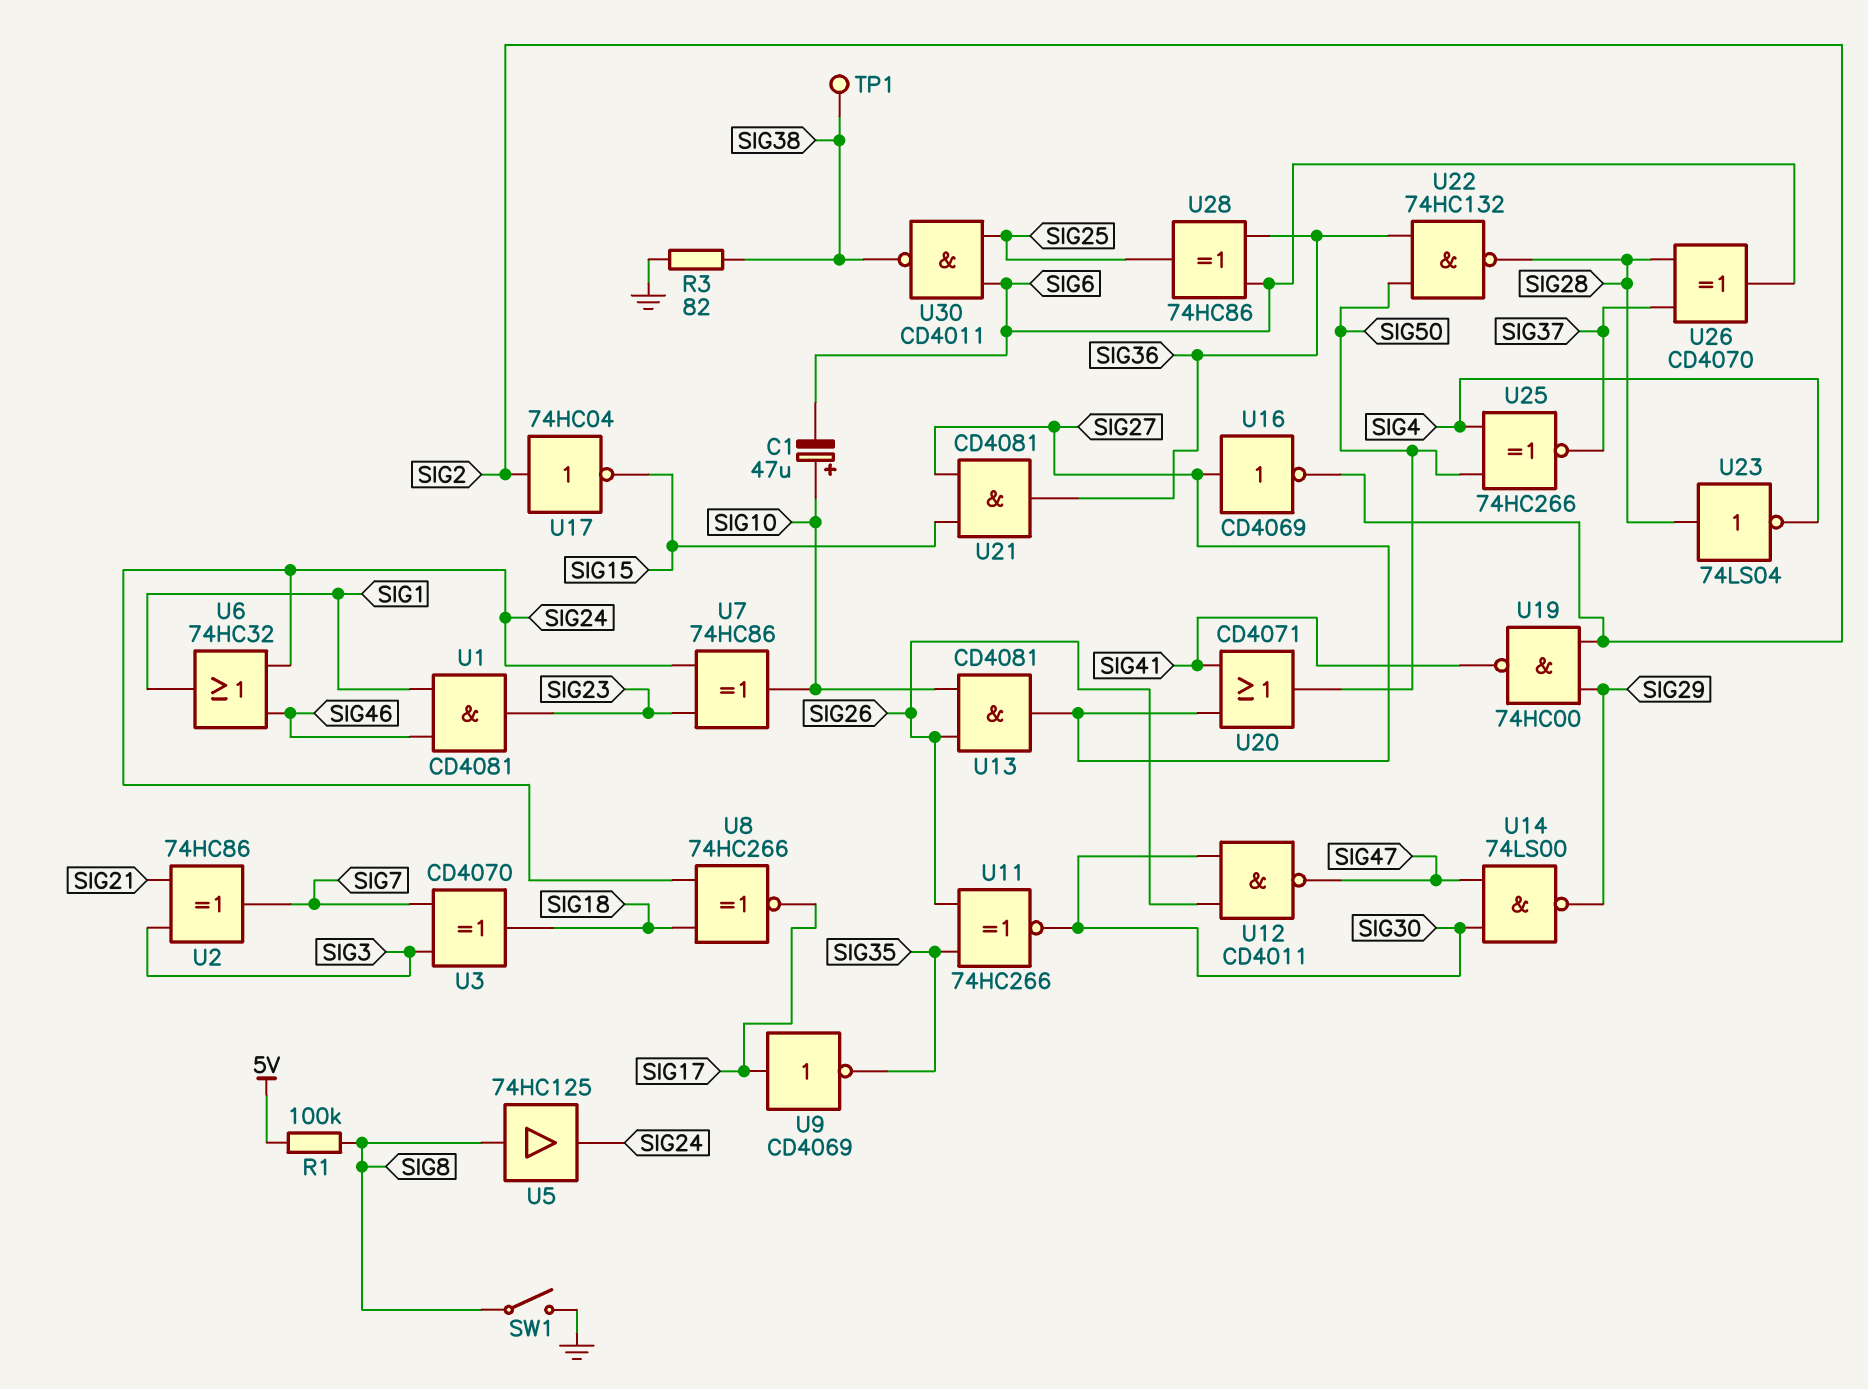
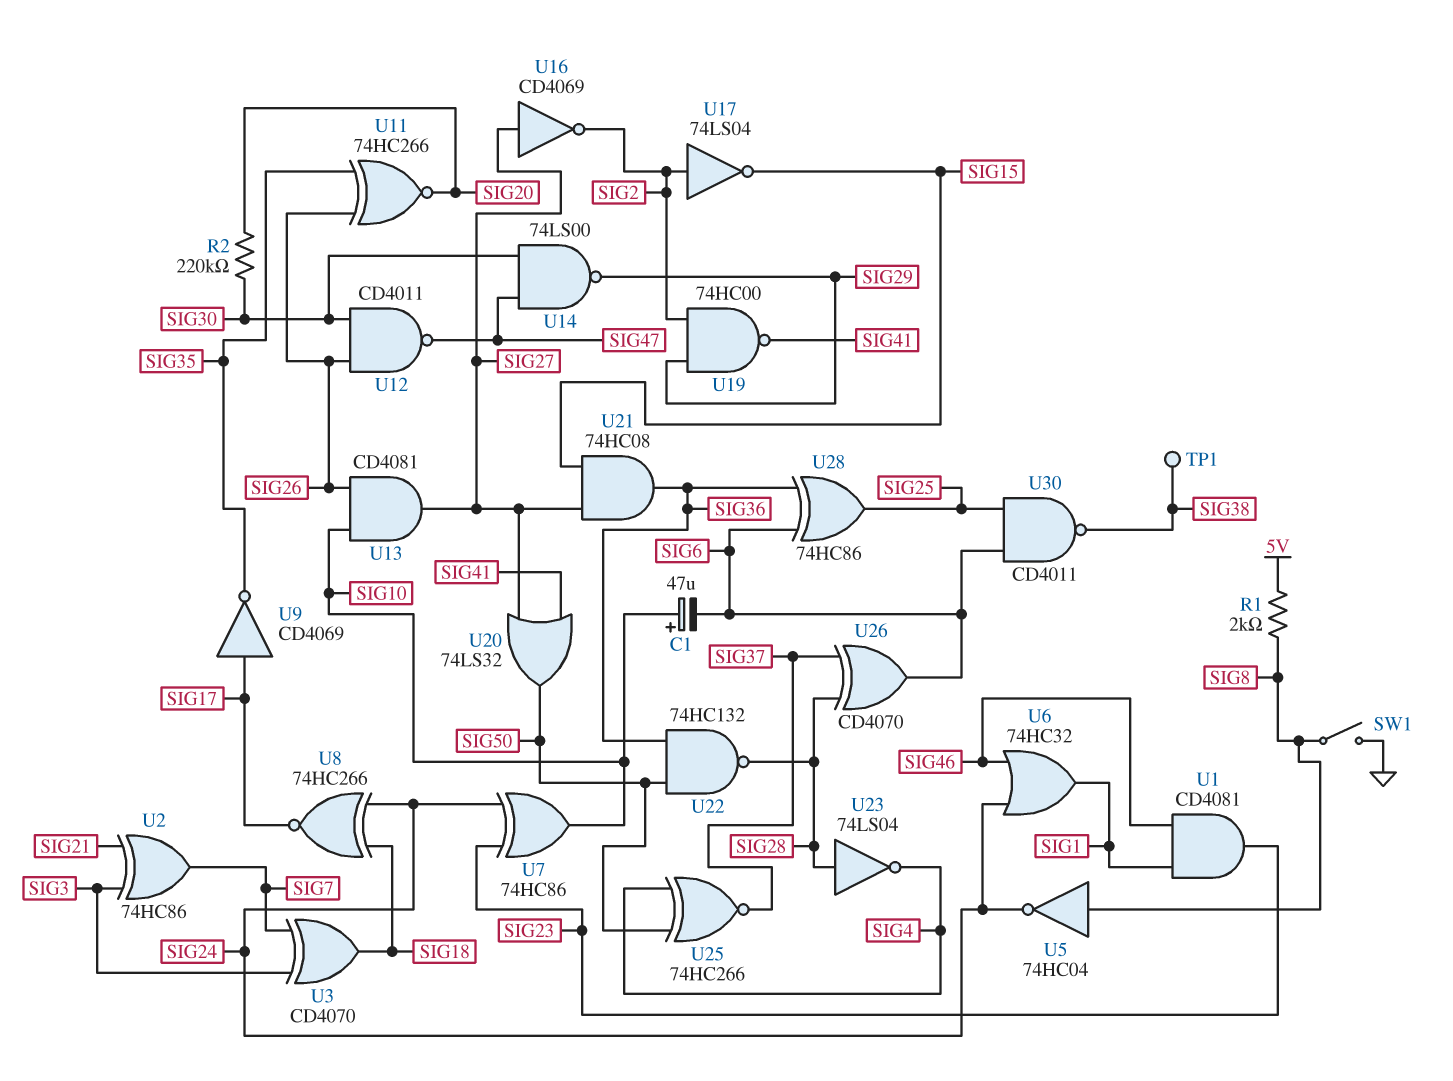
R1: 100k (5V, SIG8) -> 2k (5V, SIG8)
R2: none -> 220k (SIG20, SIG30)
R3: 82 (GND, SIG38) -> none
U5: buffer 74HC125 (in SIG8, out SIG24) -> NOT 74HC04 (in SIG8, out SIG24)
U11: XNOR 74HC266 (in SIG26, in SIG35, out SIG30) -> XNOR 74HC266 (in SIG26, in SIG35, out SIG20)
U17: NOT 74HC04 (in SIG2, out SIG15) -> NOT 74LS04 (in SIG2, out SIG15)
U20: OR CD4071 (in SIG27, in SIG41, out SIG50) -> OR 74LS32 (in SIG27, in SIG41, out SIG50)
U21: AND CD4081 (in SIG15, in SIG27, out SIG36) -> AND 74HC08 (in SIG15, in SIG27, out SIG36)

